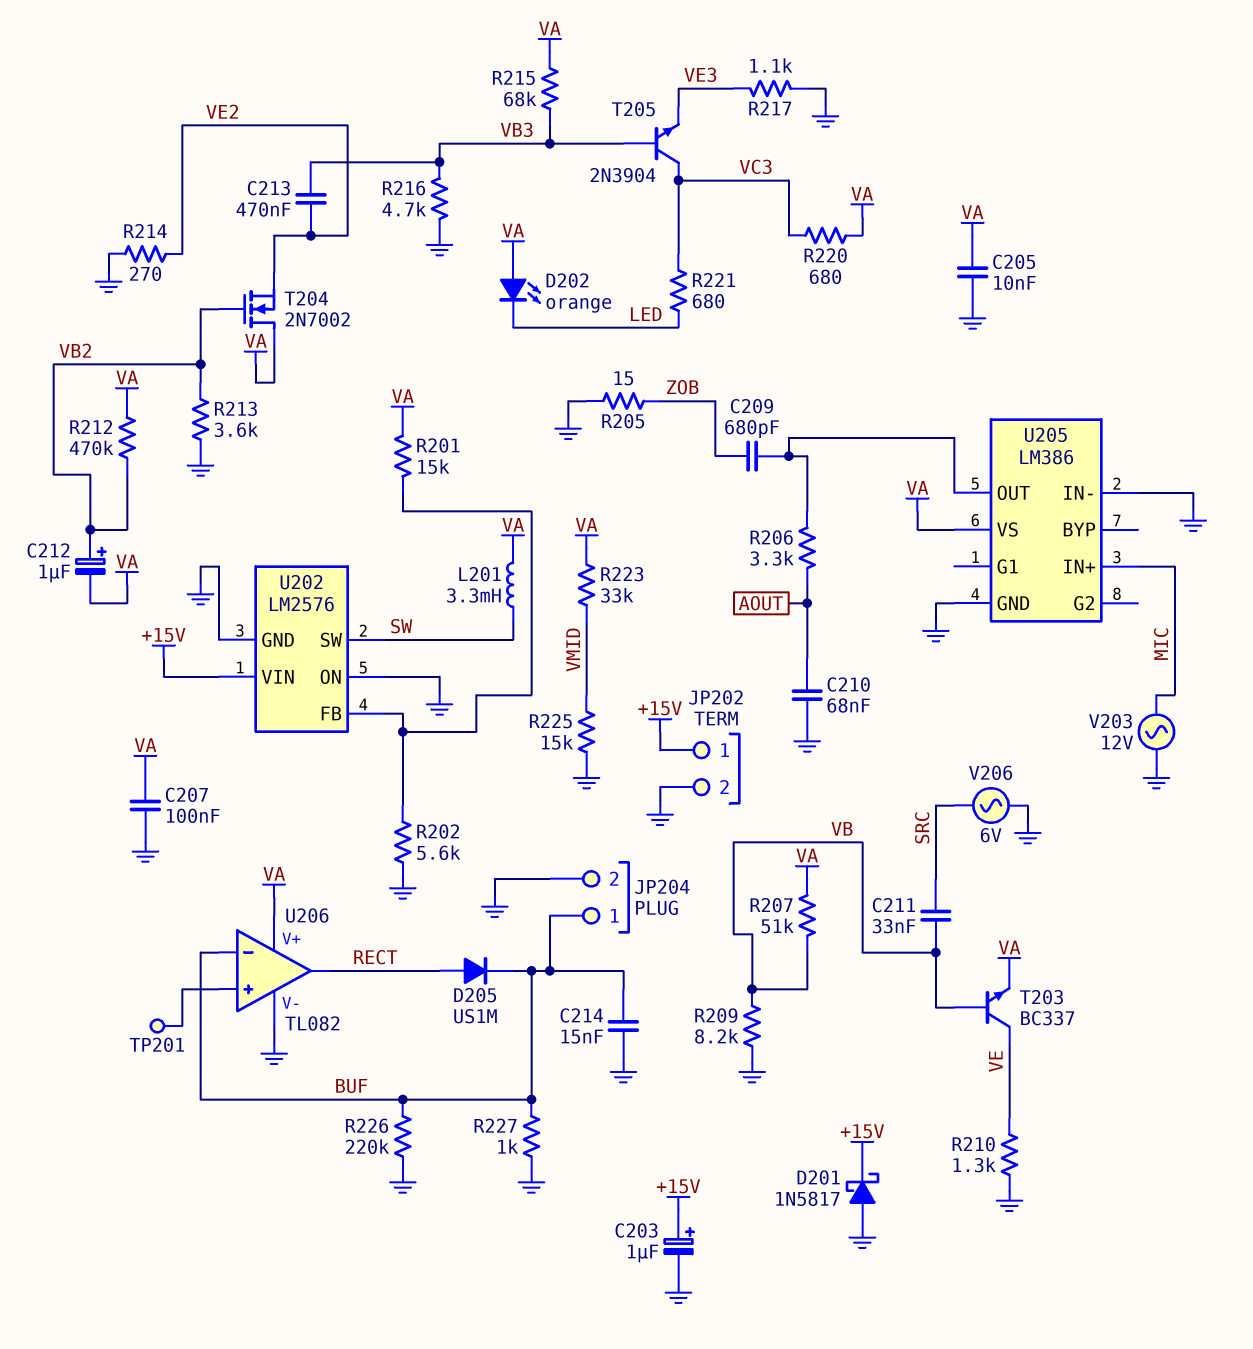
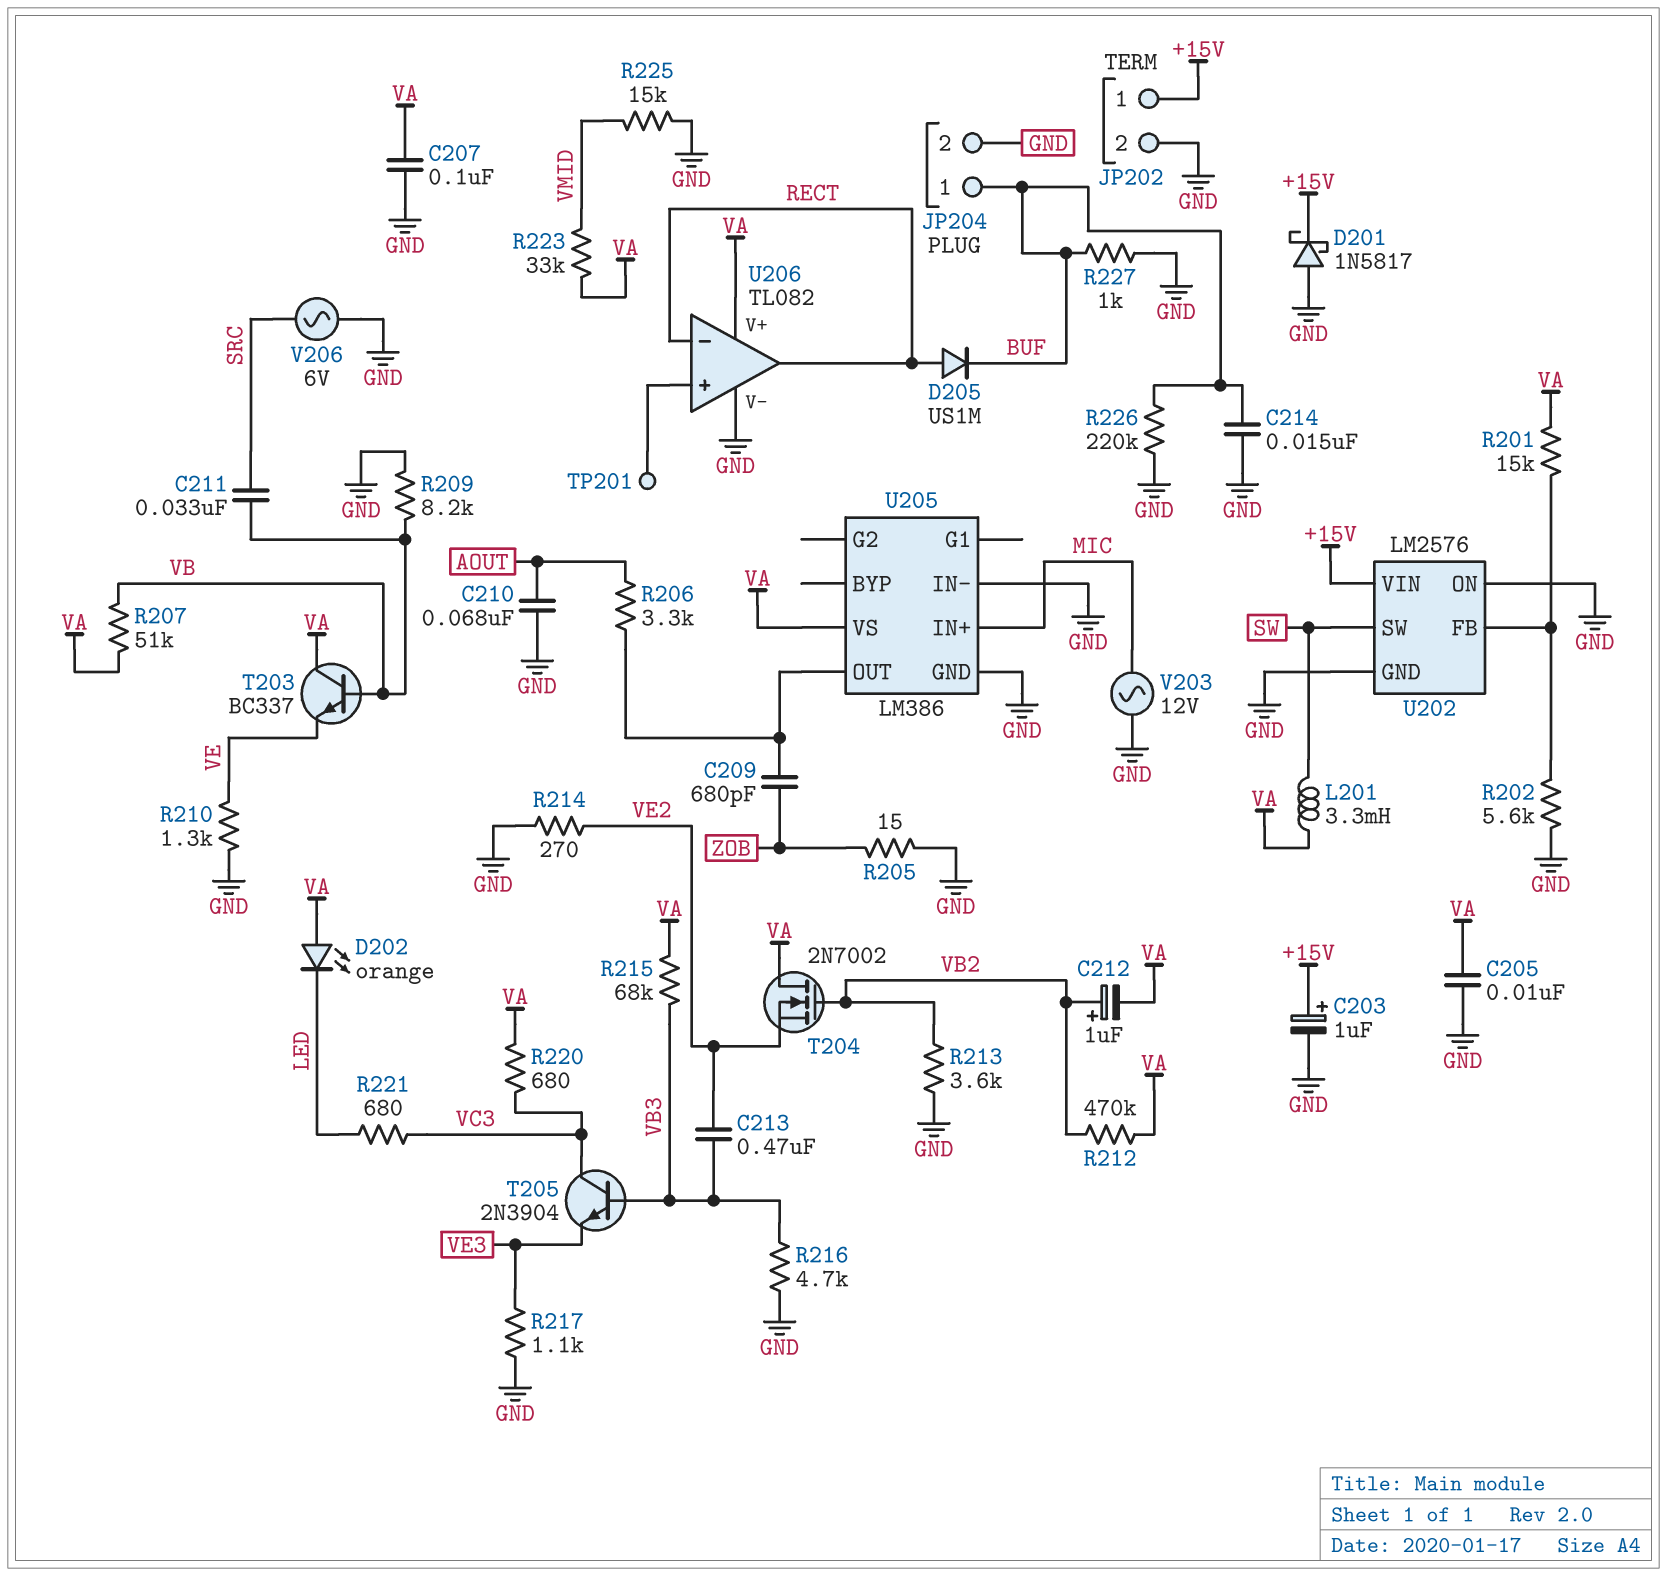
T203: NPN BC337 (B VB, C VE, E VA) -> NPN BC337 (B VB, C VA, E VE)
U206 pin in-: BUF -> RECT

